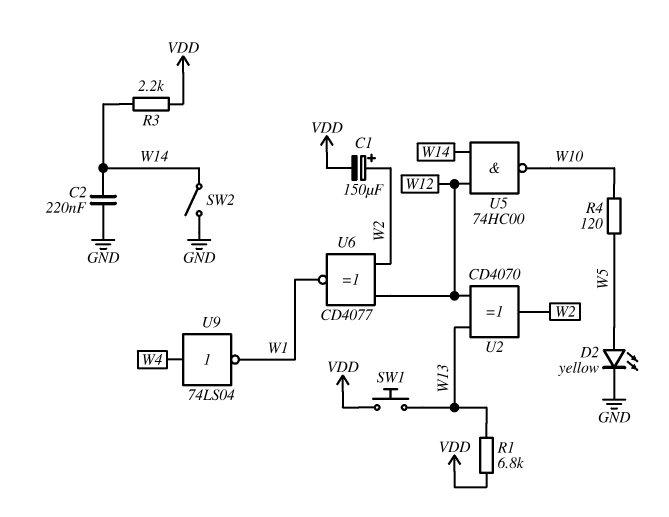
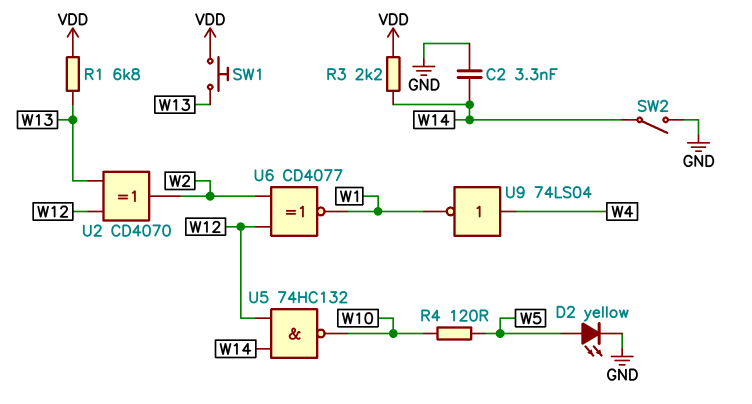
C1: 150uF (plus W2, minus VDD) -> none
C2: 220nF (GND, W14) -> 3.3nF (GND, W14)
U5: NAND 74HC00 (in W12, in W14, out W10) -> NAND 74HC132 (in W12, in W14, out W10)

